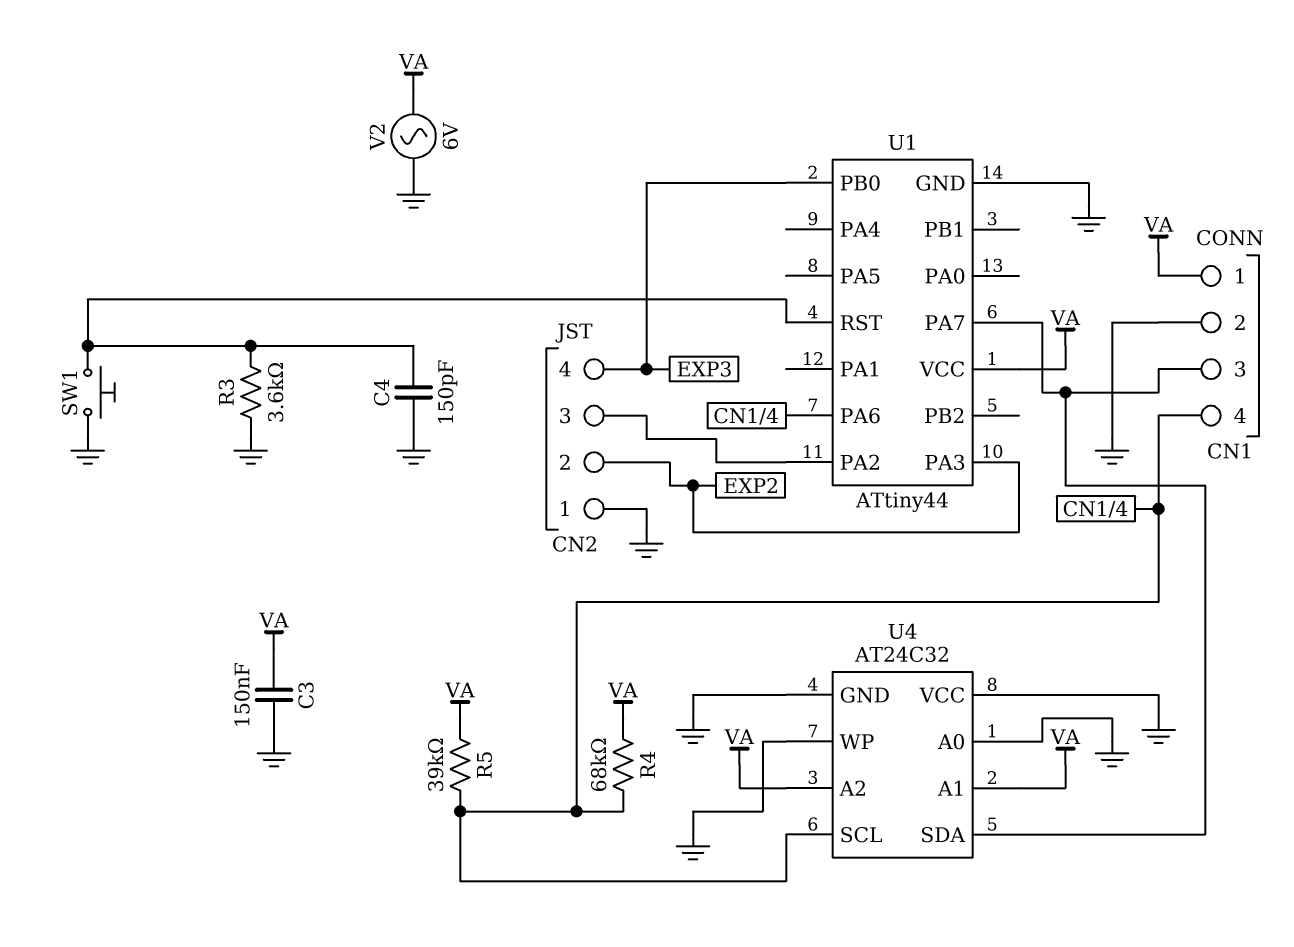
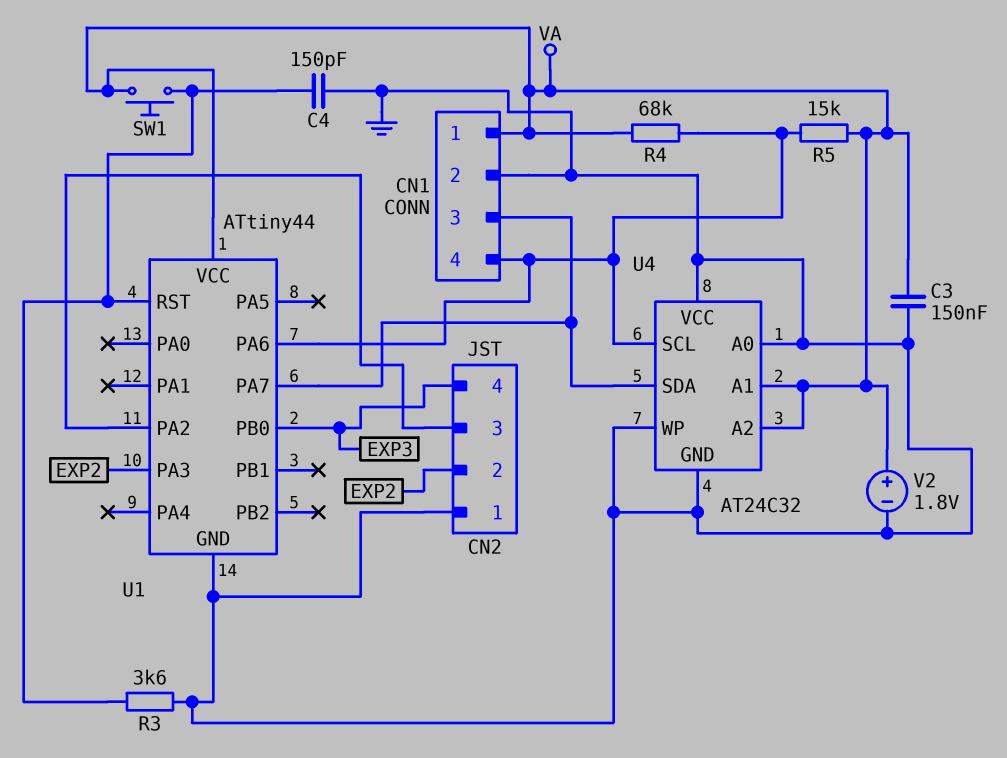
R5: 39k (CN1/4, VA) -> 15k (CN1/4, VA)
SW1: button (GND, U1/RST) -> button (U1/RST, VA)
V2: AC 6V (GND, VA) -> 1.8V (plus VA, minus GND)

